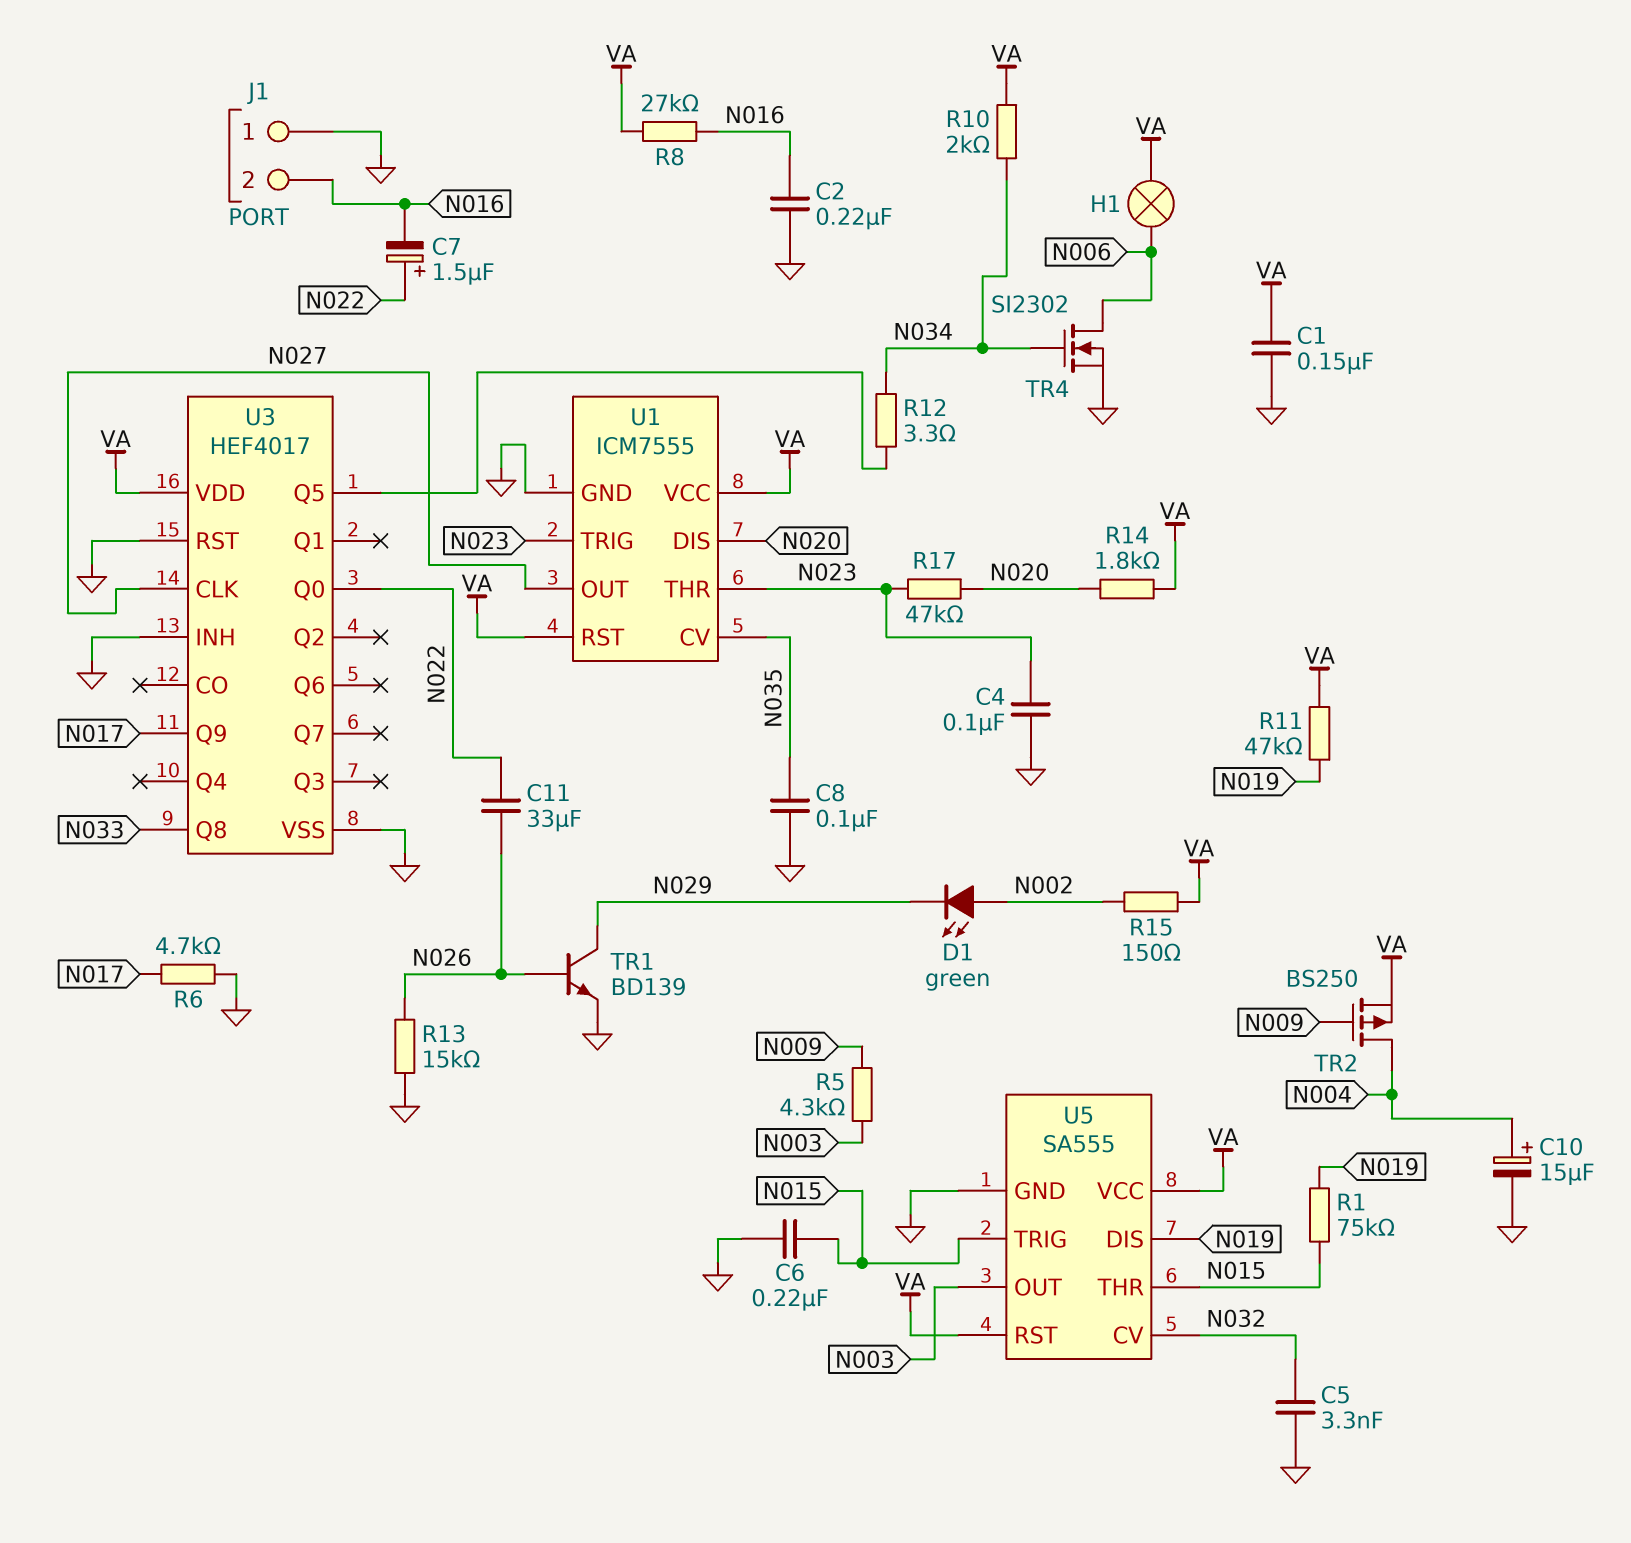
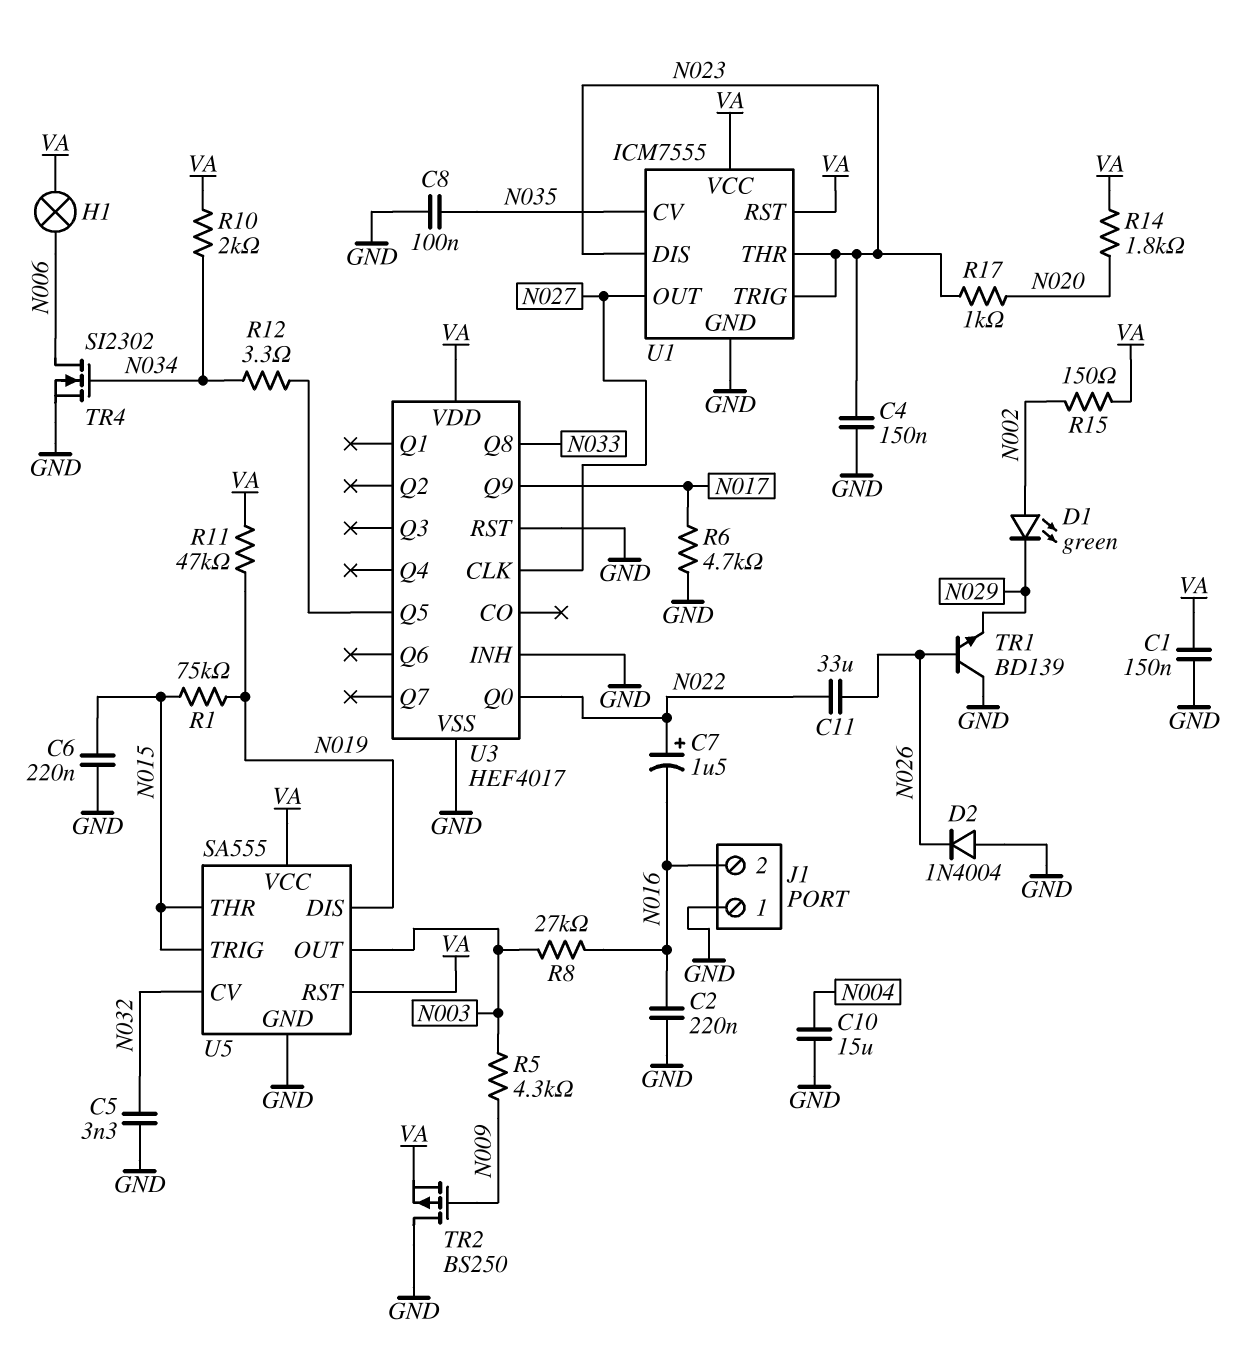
C4: 100nF (GND, N023) -> 150nF (GND, N023)
C10: 15uF (plus N004, minus GND) -> 15uF (GND, N004)
D2: none -> diode 1N4004 (A GND, K N026)
R8: 27k (N016, VA) -> 27k (N003, N016)
R13: 15k (GND, N026) -> none
R17: 47k (N020, N023) -> 1k (N020, N023)
TR1: NPN BD139 (B N026, C N029, E GND) -> NPN BD139 (B N026, C GND, E N029)
TR2: PMOS BS250 (G N009, D N004, S VA) -> PMOS BS250 (G N009, D GND, S VA)
U1 pin DIS: N020 -> N023

